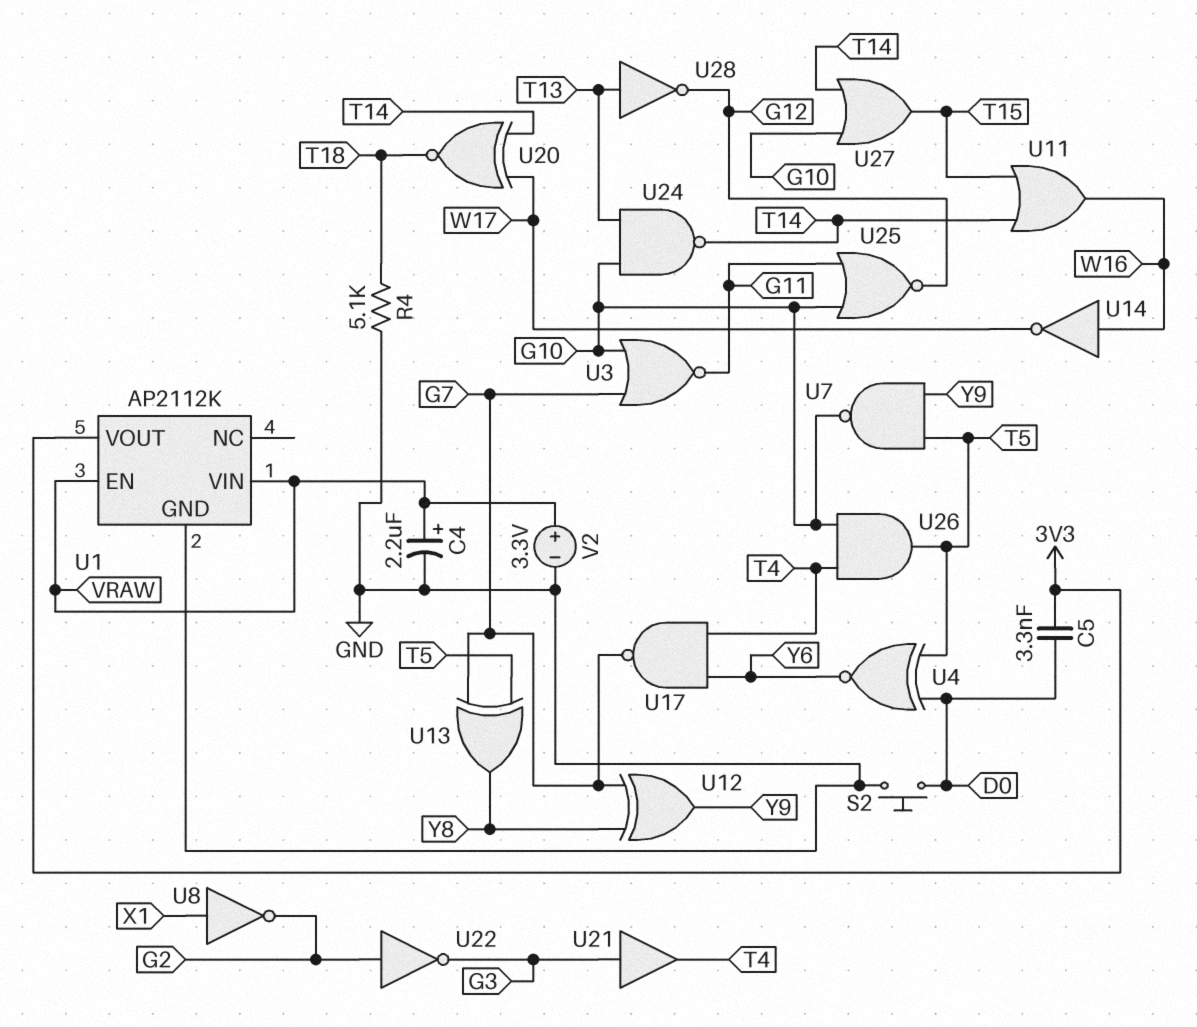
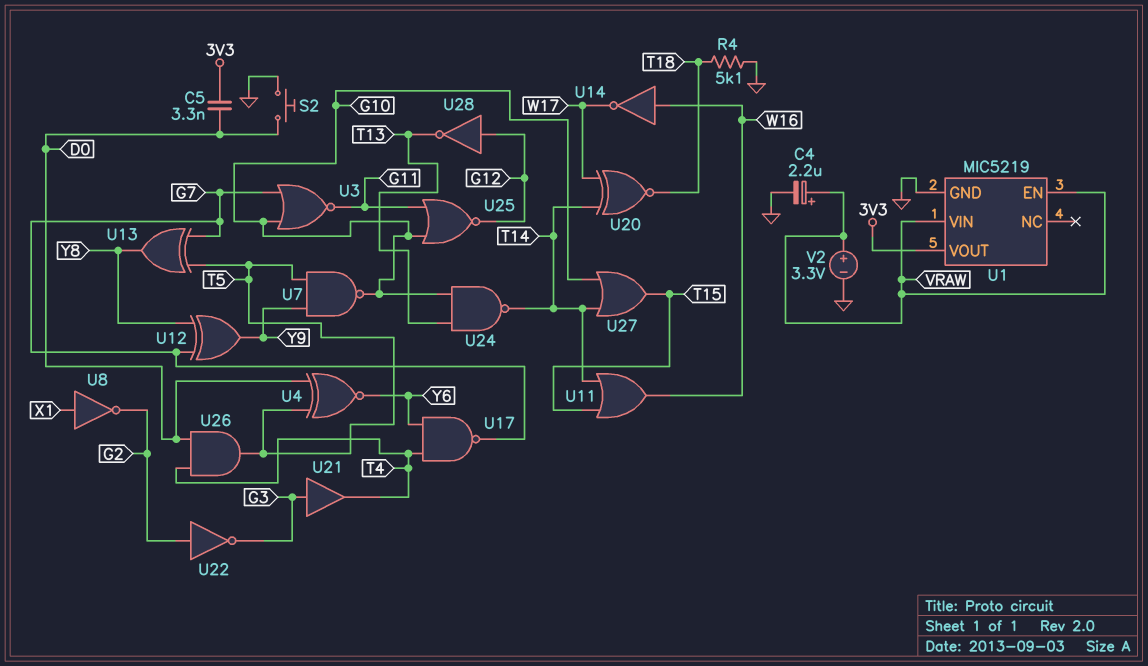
U1: AP2112K -> MIC5219
U26: AND (in G10, in T4, out T5) -> AND (in D0, in T4, out T5)
U28: NOT (in T13, out G12) -> NOT (in G12, out T13)

